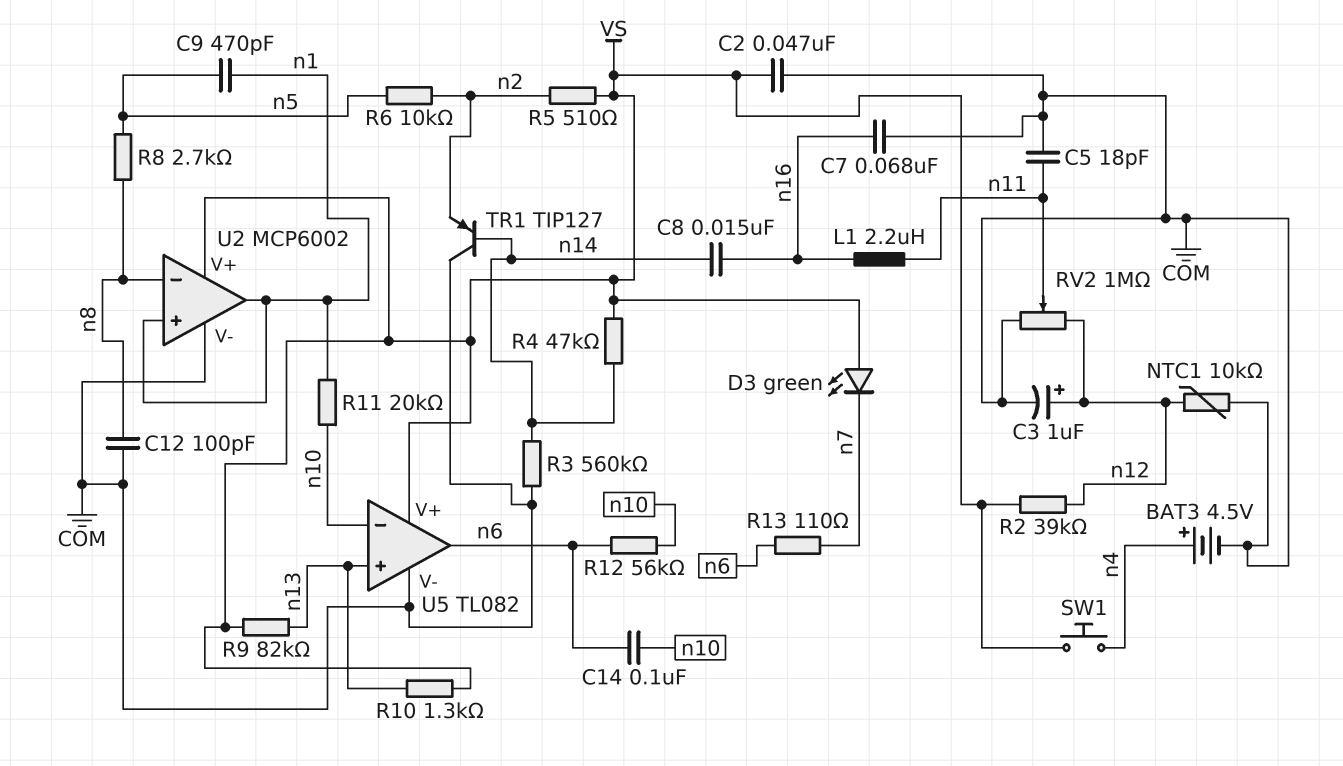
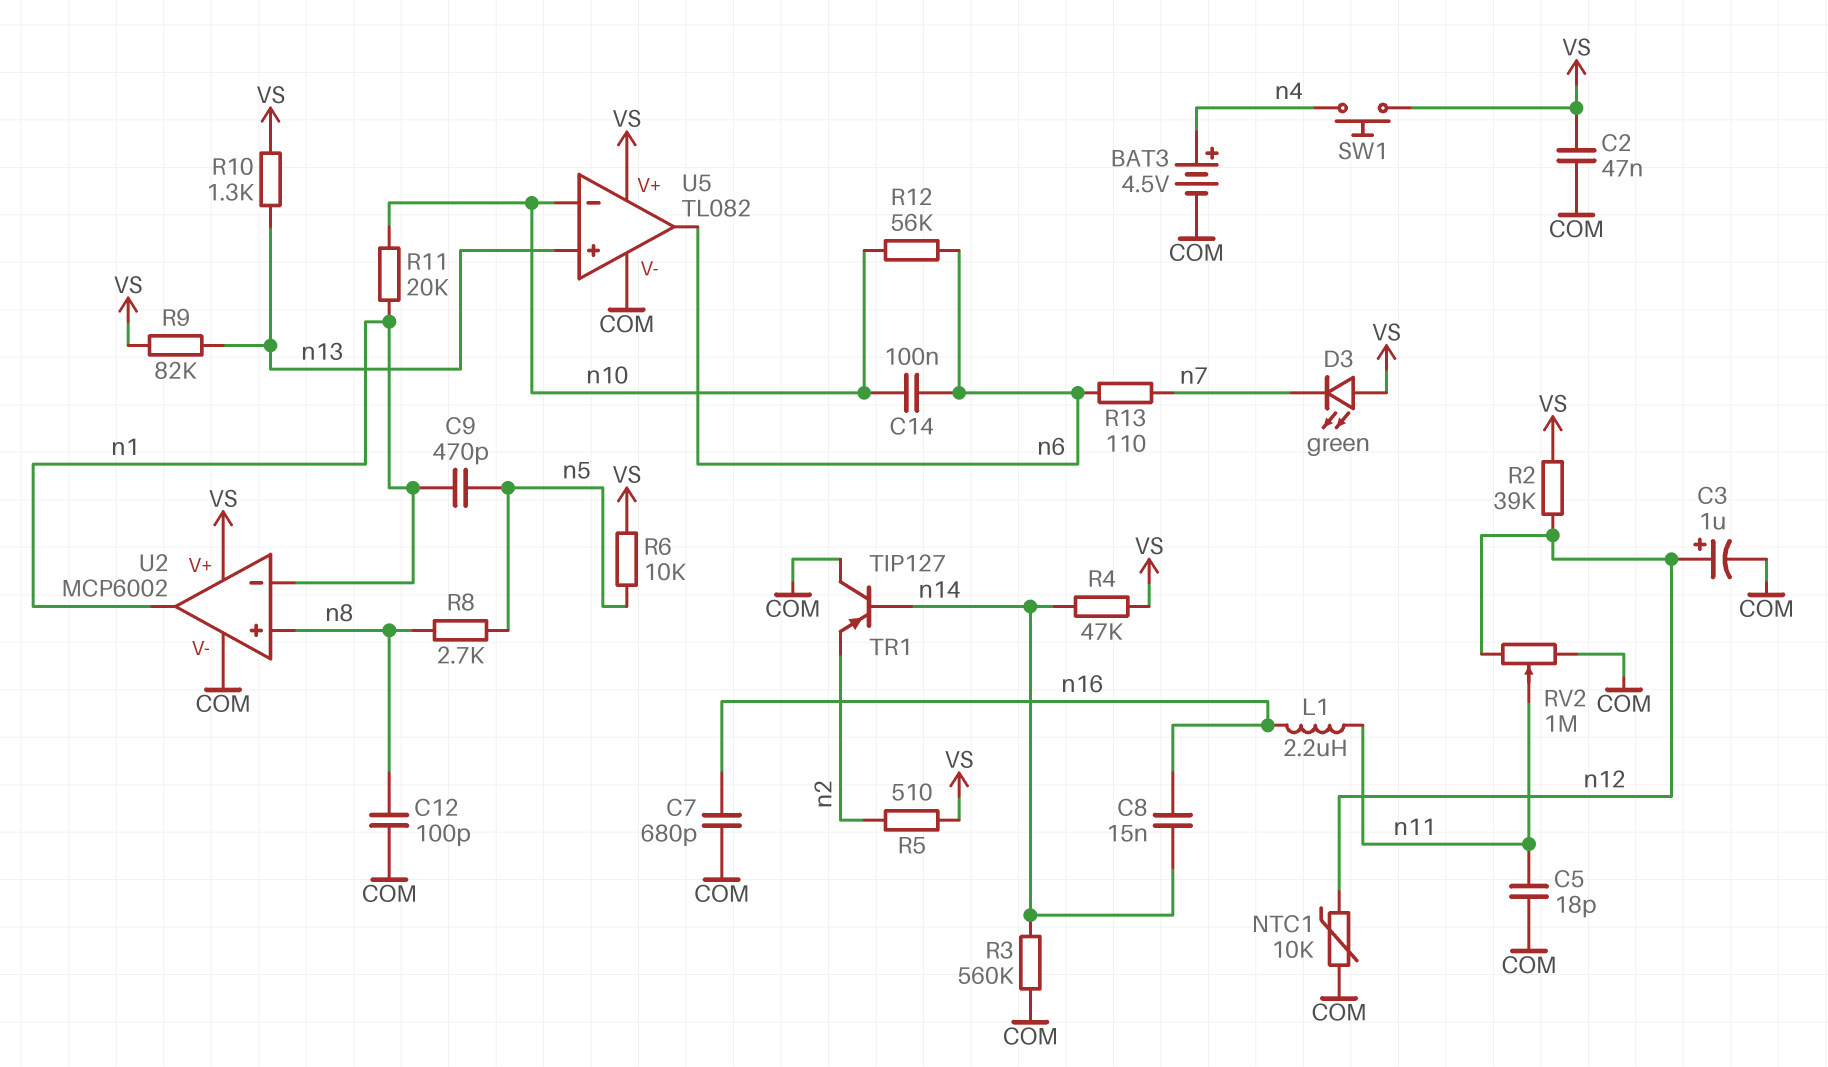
C7: 68nF (COM, n16) -> 680pF (COM, n16)
R6: 10k (n2, n5) -> 10k (VS, n5)
U2 pin in+: n1 -> n8
U2 pin in-: n8 -> n1

